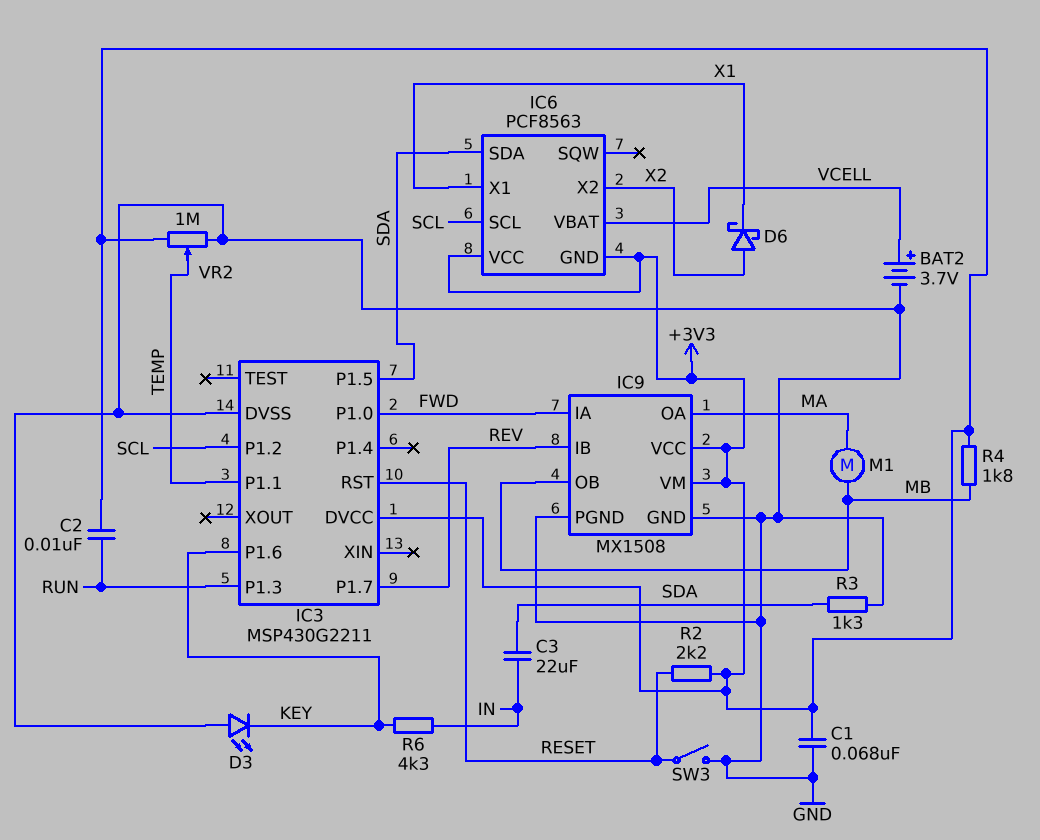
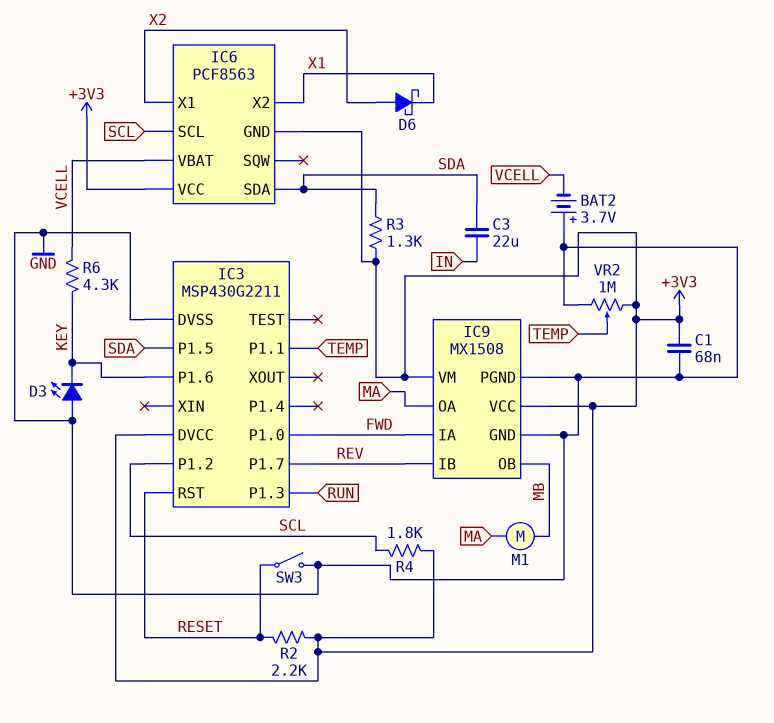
BAT2: 3.7V (plus VCELL, minus GND) -> 3.7V (plus GND, minus VCELL)
C2: 10nF (+3V3, RUN) -> none
IC6 pin X1: X1 -> X2
IC6 pin X2: X2 -> X1
R3: 1.3k (GND, SDA) -> 1.3k (+3V3, SDA)
R4: 1.8k (+3V3, MB) -> 1.8k (+3V3, SCL)
R6: 4.3k (IN, KEY) -> 4.3k (KEY, VCELL)

